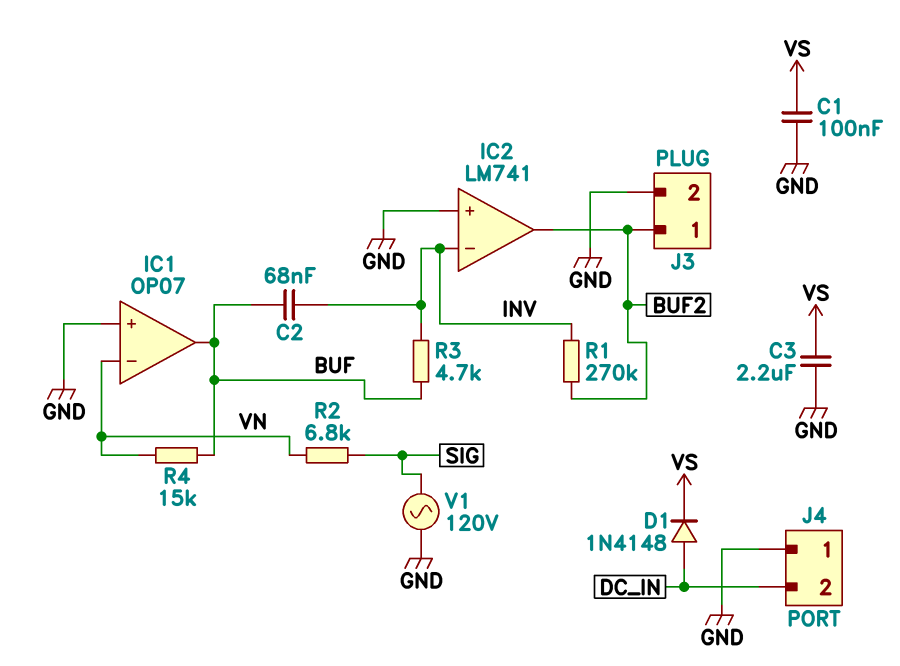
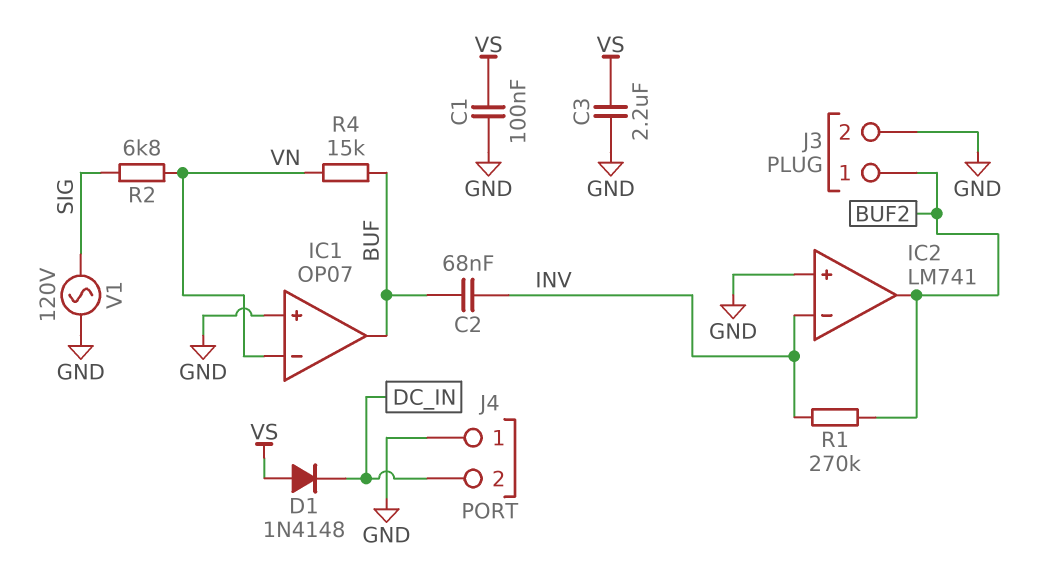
D1: diode 1N4148 (A DC_IN, K VS) -> diode 1N4148 (A VS, K DC_IN)
R3: 4.7k (BUF, INV) -> none

